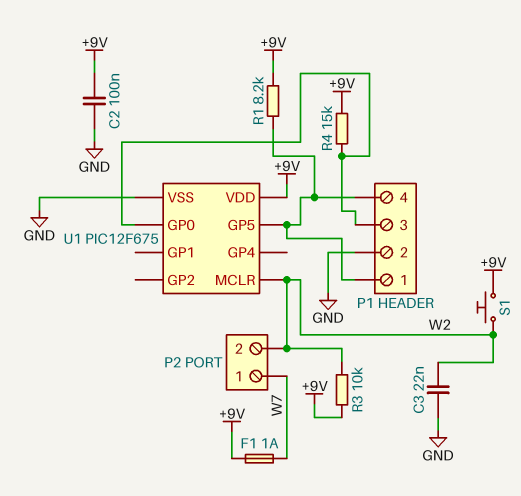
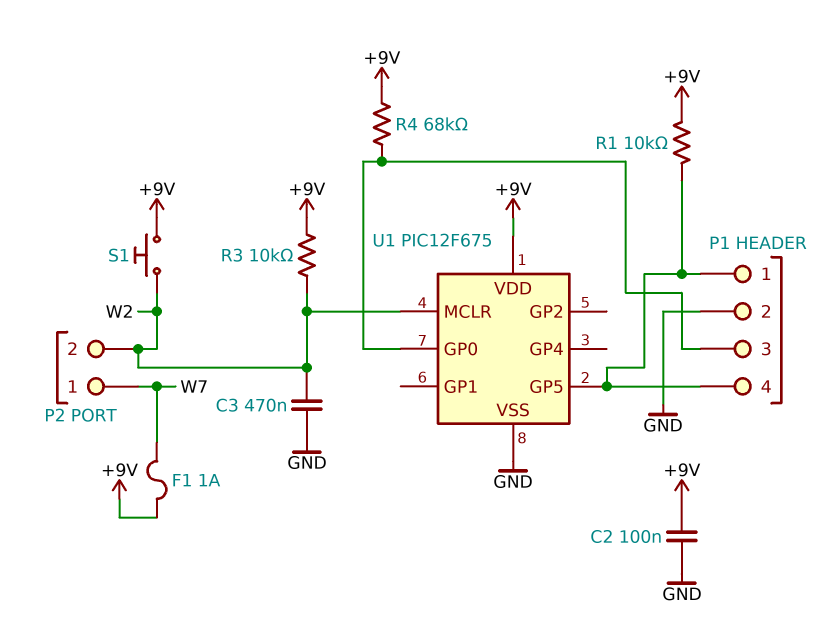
C3: 22nF (GND, W2) -> 470nF (GND, W2)
R1: 8.2k (+9V, P1/1) -> 10k (+9V, P1/1)
R4: 15k (+9V, P1/3) -> 68k (+9V, P1/3)

